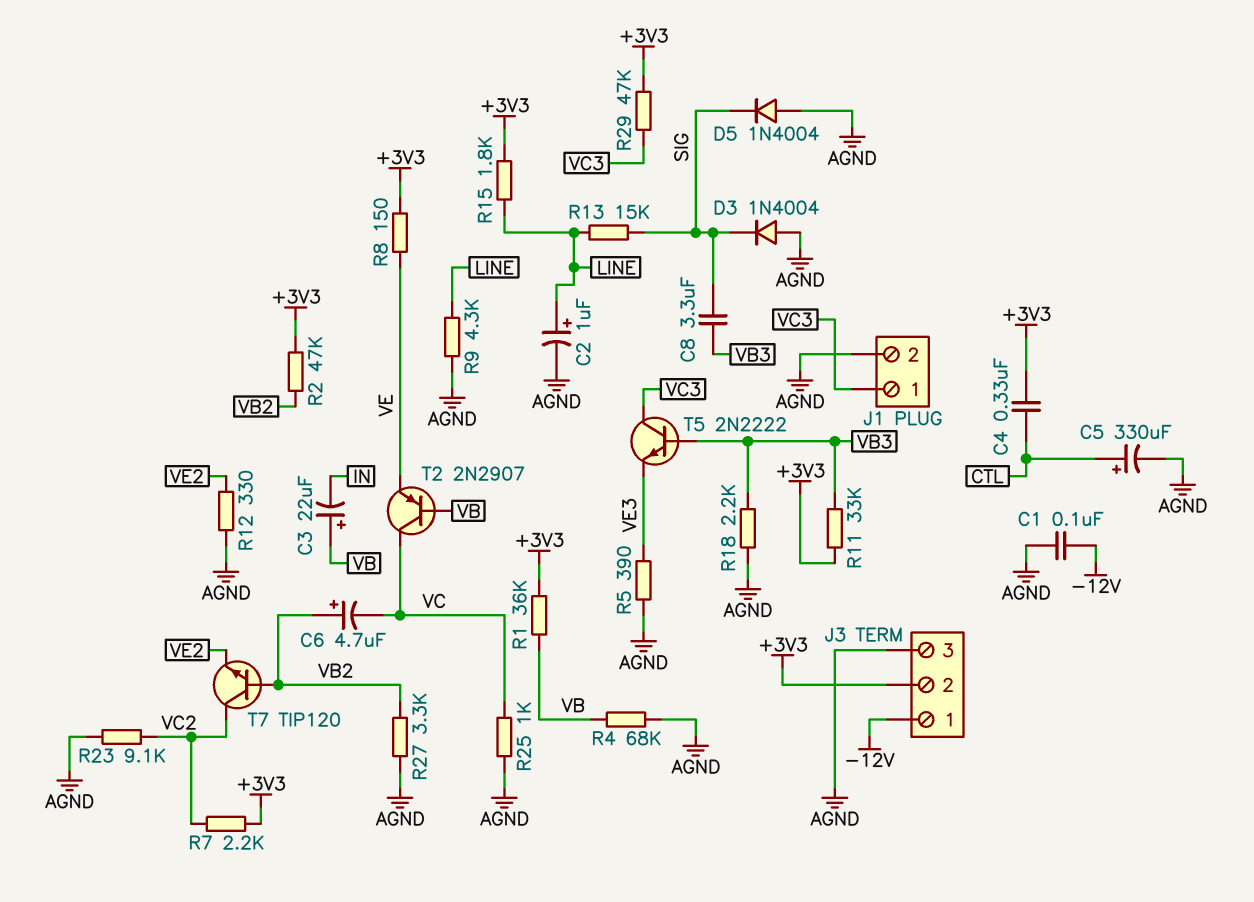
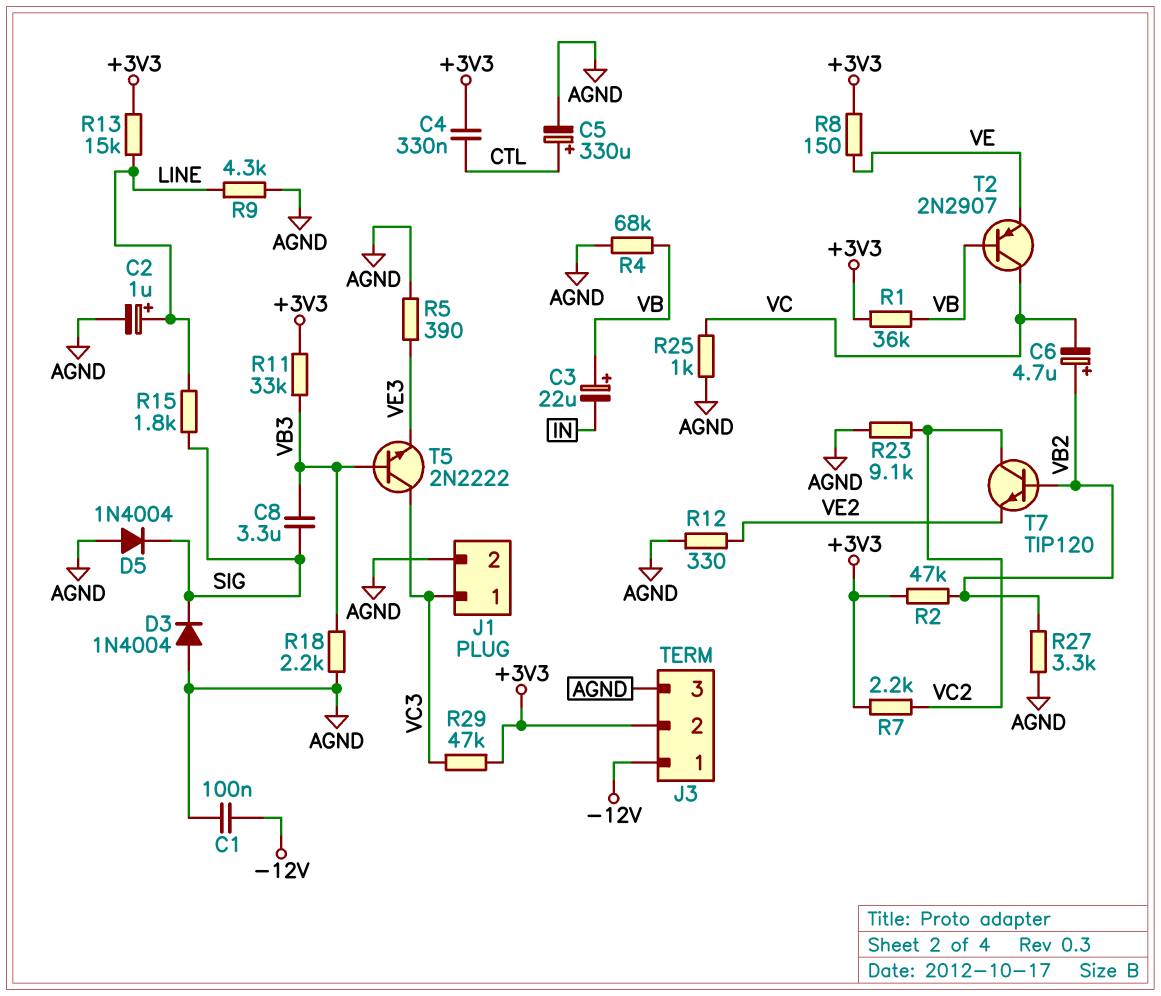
R13: 15k (LINE, SIG) -> 15k (+3V3, LINE)
R15: 1.8k (+3V3, LINE) -> 1.8k (LINE, SIG)

